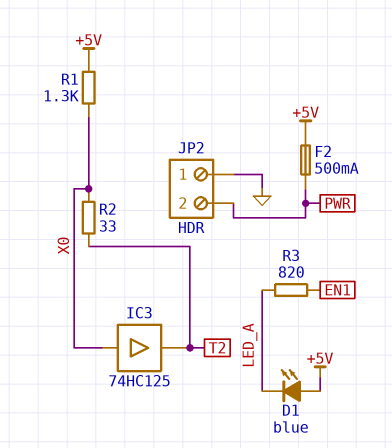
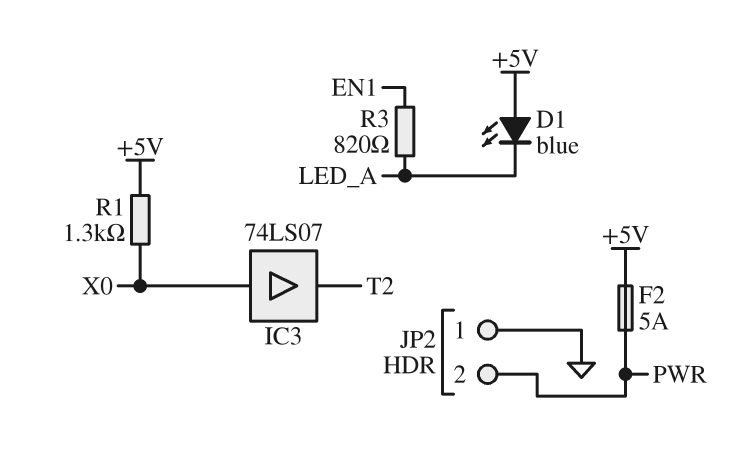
F2: 500mA (+5V, PWR) -> 5A (+5V, PWR)
IC3: buffer 74HC125 (in X0, out T2) -> buffer 74LS07 (in X0, out T2)
R2: 33 (T2, X0) -> none

